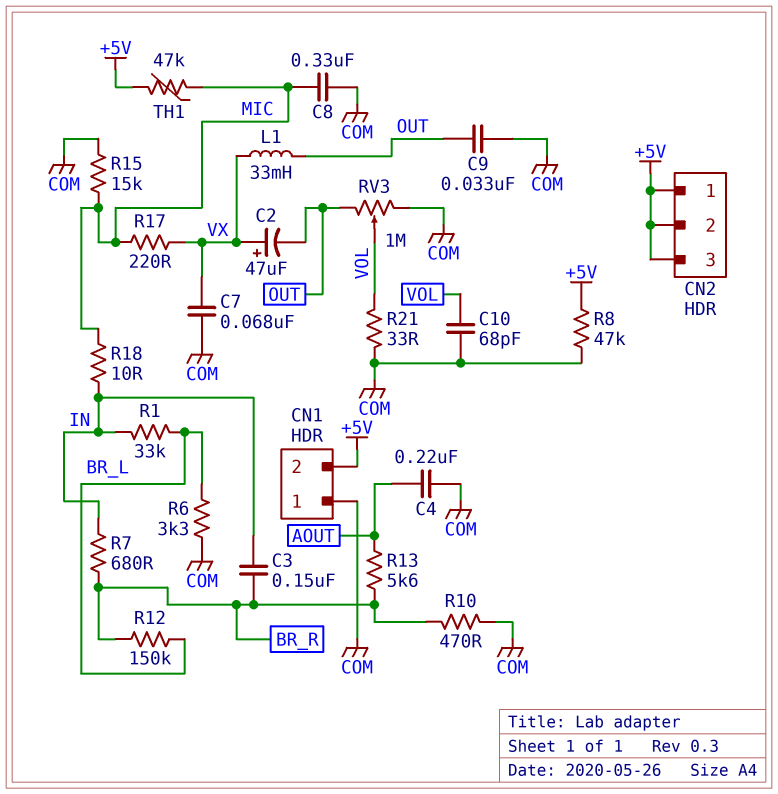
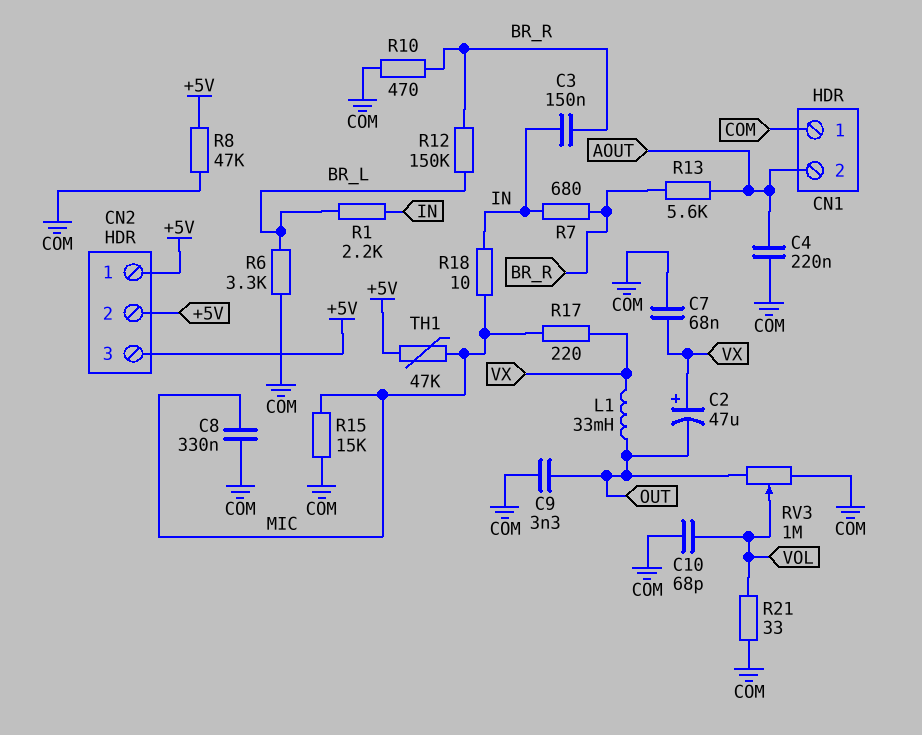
C9: 33nF (COM, OUT) -> 3.3nF (COM, OUT)
CN1 pin 2: +5V -> AOUT
R1: 33k (BR_L, IN) -> 2.2k (BR_L, IN)

